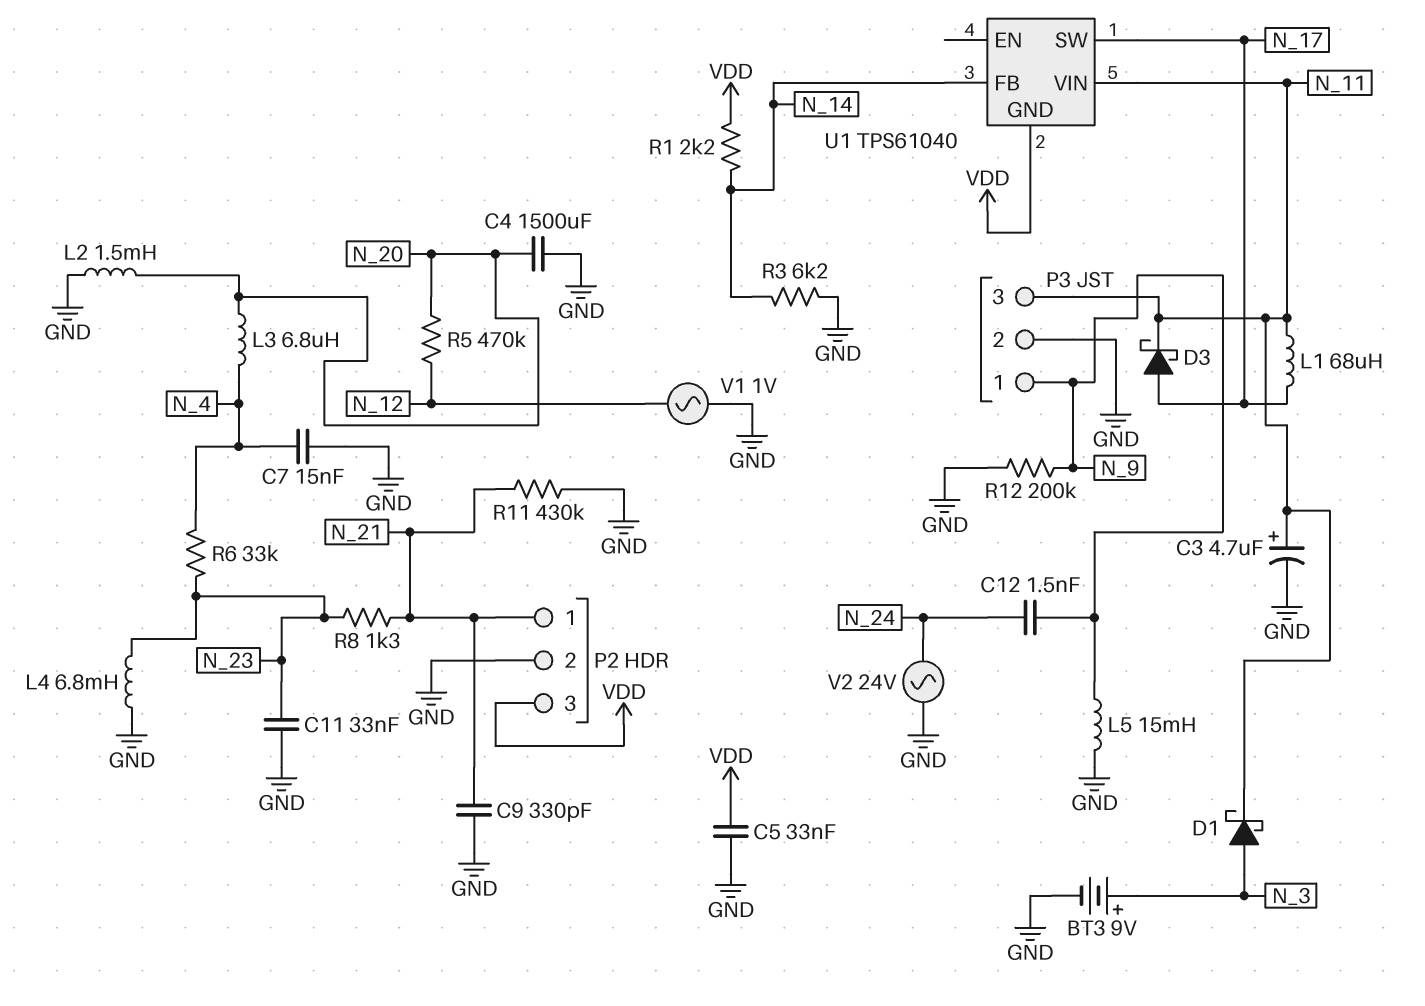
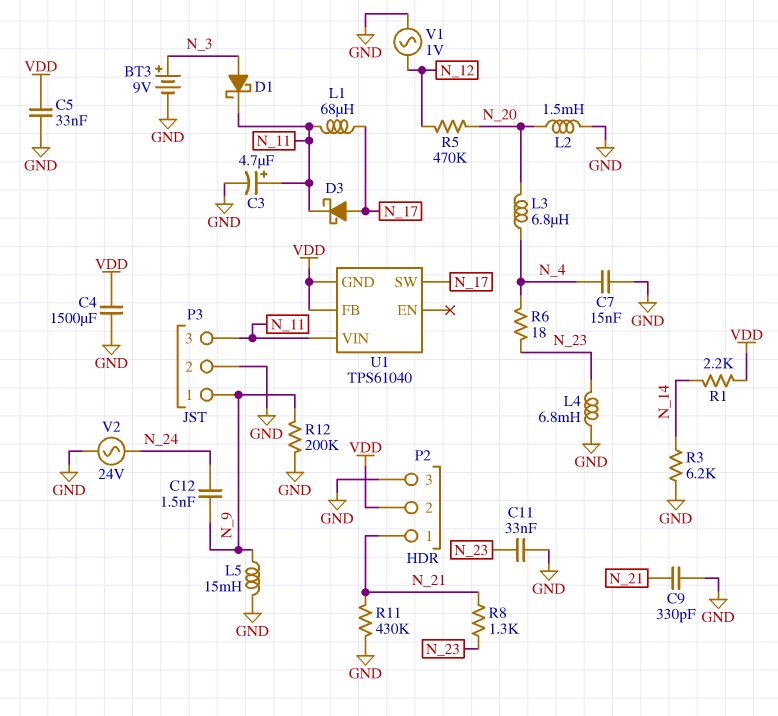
C4: 1500uF (GND, N_20) -> 1500uF (GND, VDD)
P2 pin 2: GND -> VDD
P2 pin 3: VDD -> GND
R6: 33k (N_4, N_23) -> 18 (N_4, N_23)
U1 pin FB: N_14 -> VDD

